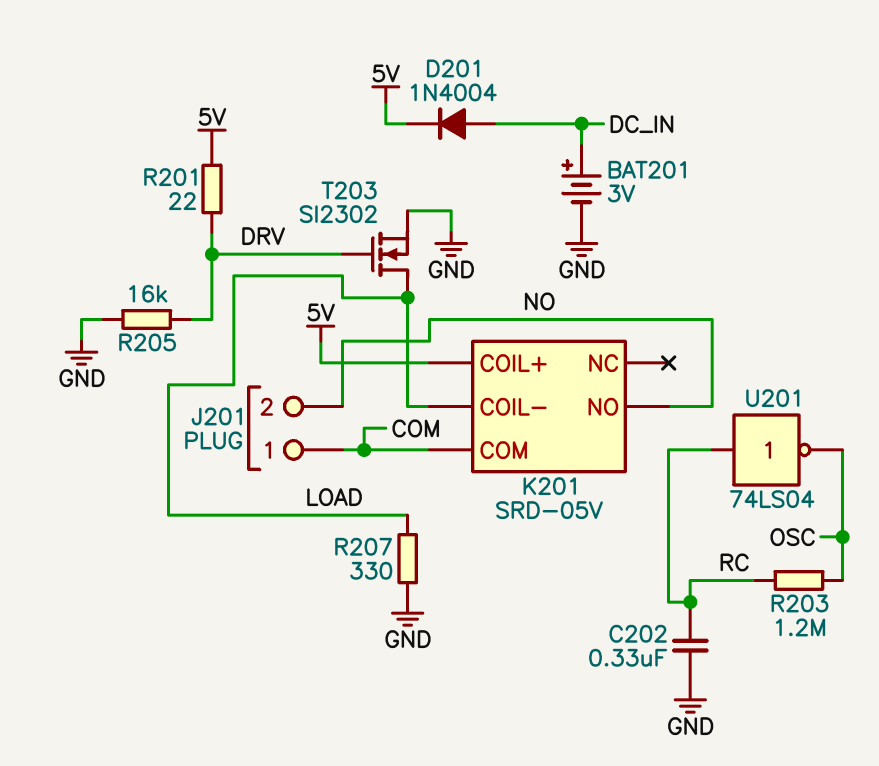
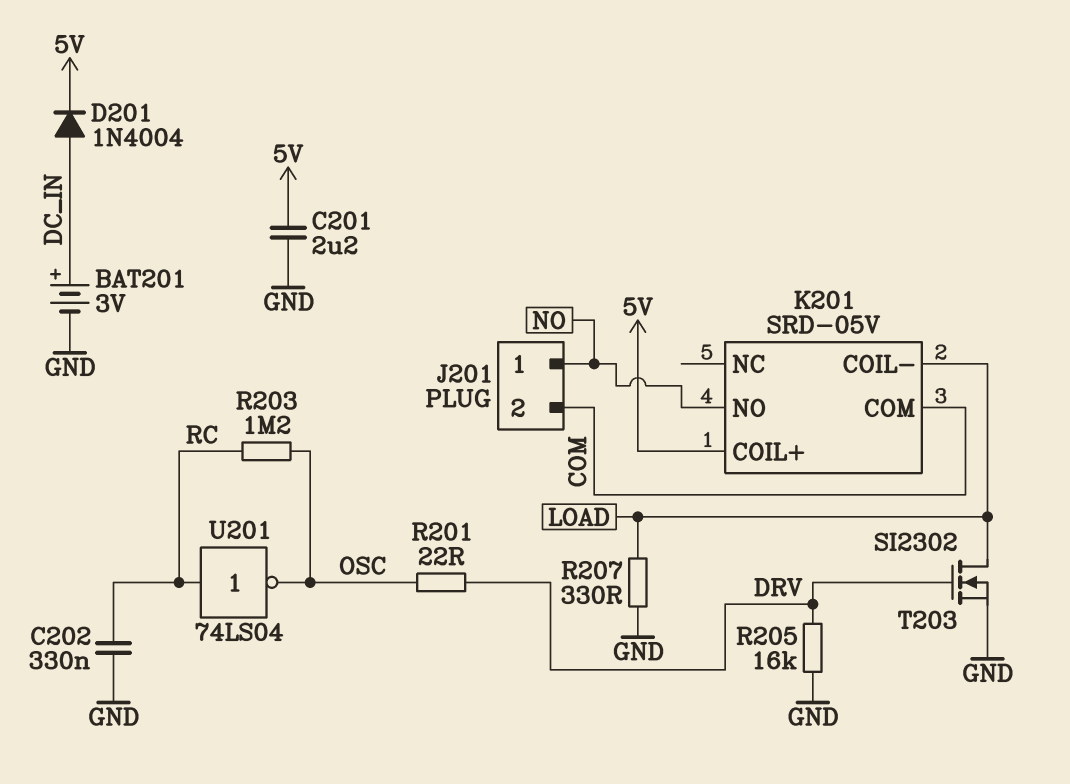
C201: none -> 2.2uF (5V, GND)
J201 pin 1: COM -> NO
J201 pin 2: NO -> COM
R201: 22 (5V, DRV) -> 22 (DRV, OSC)

